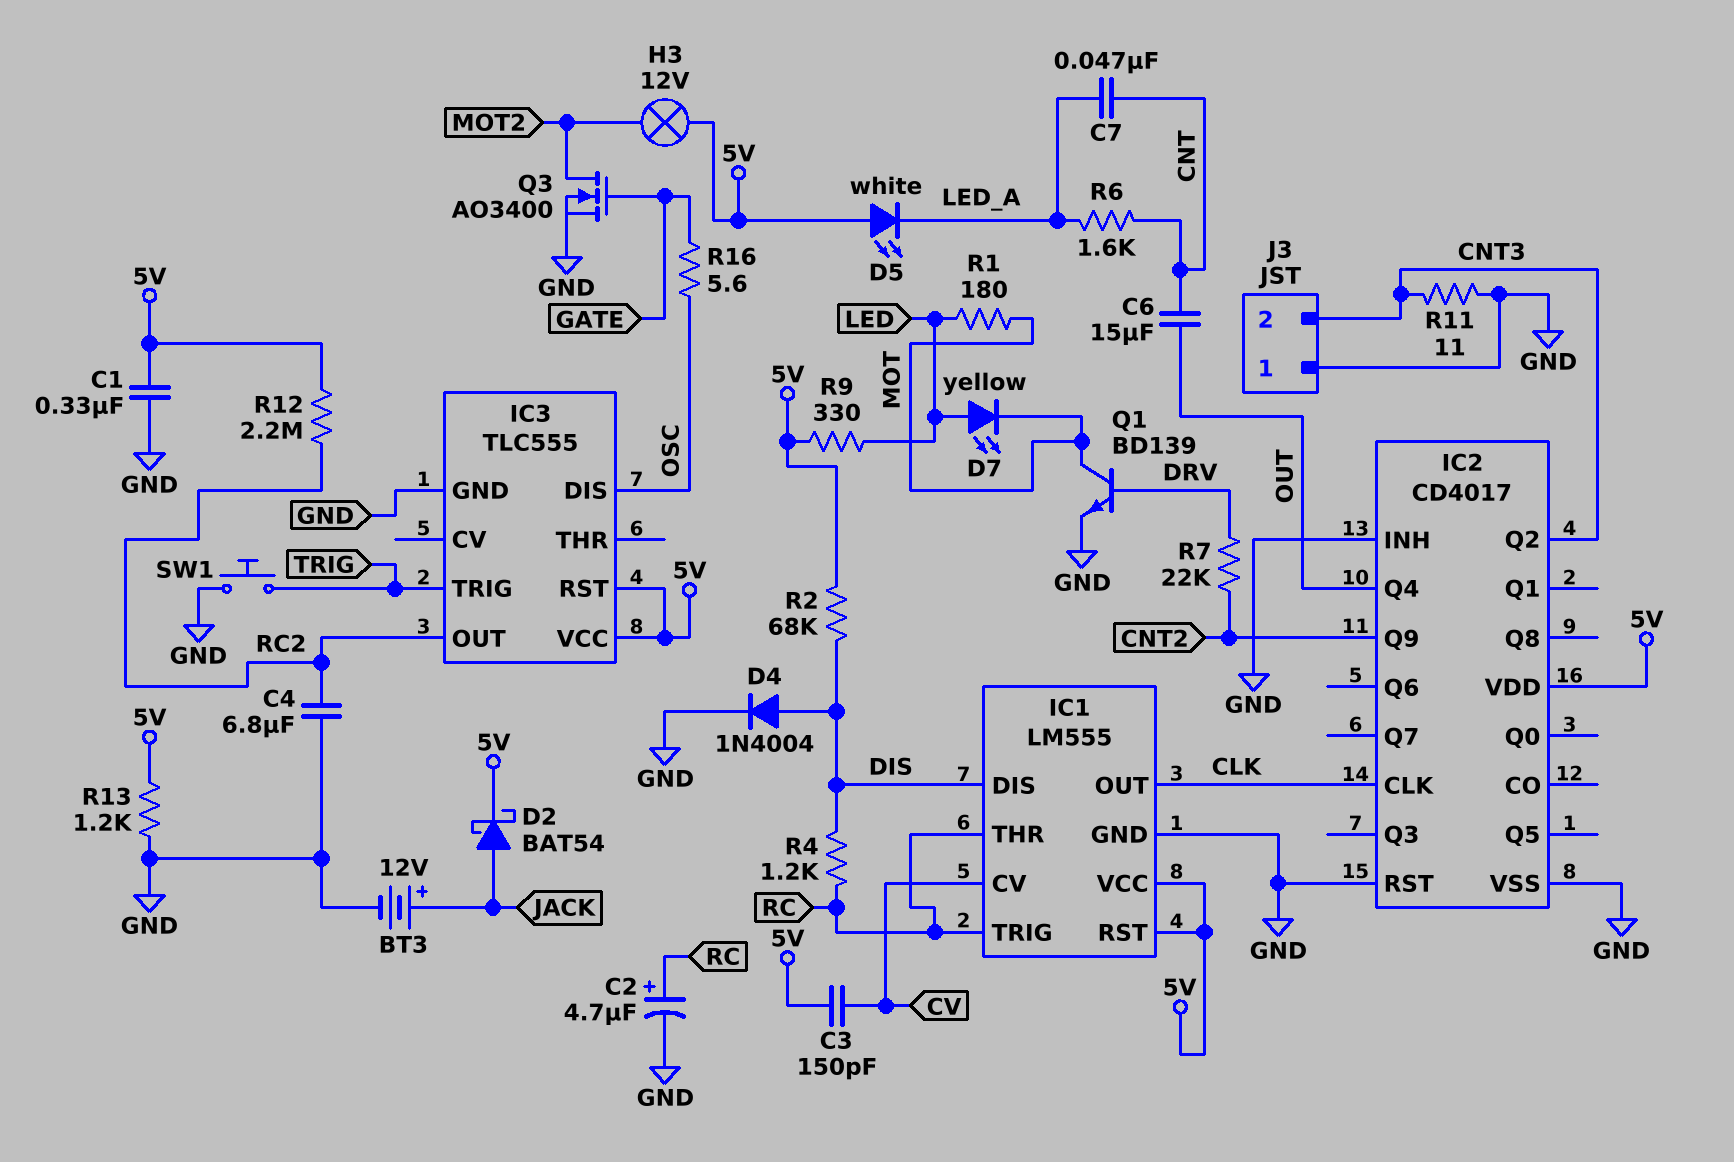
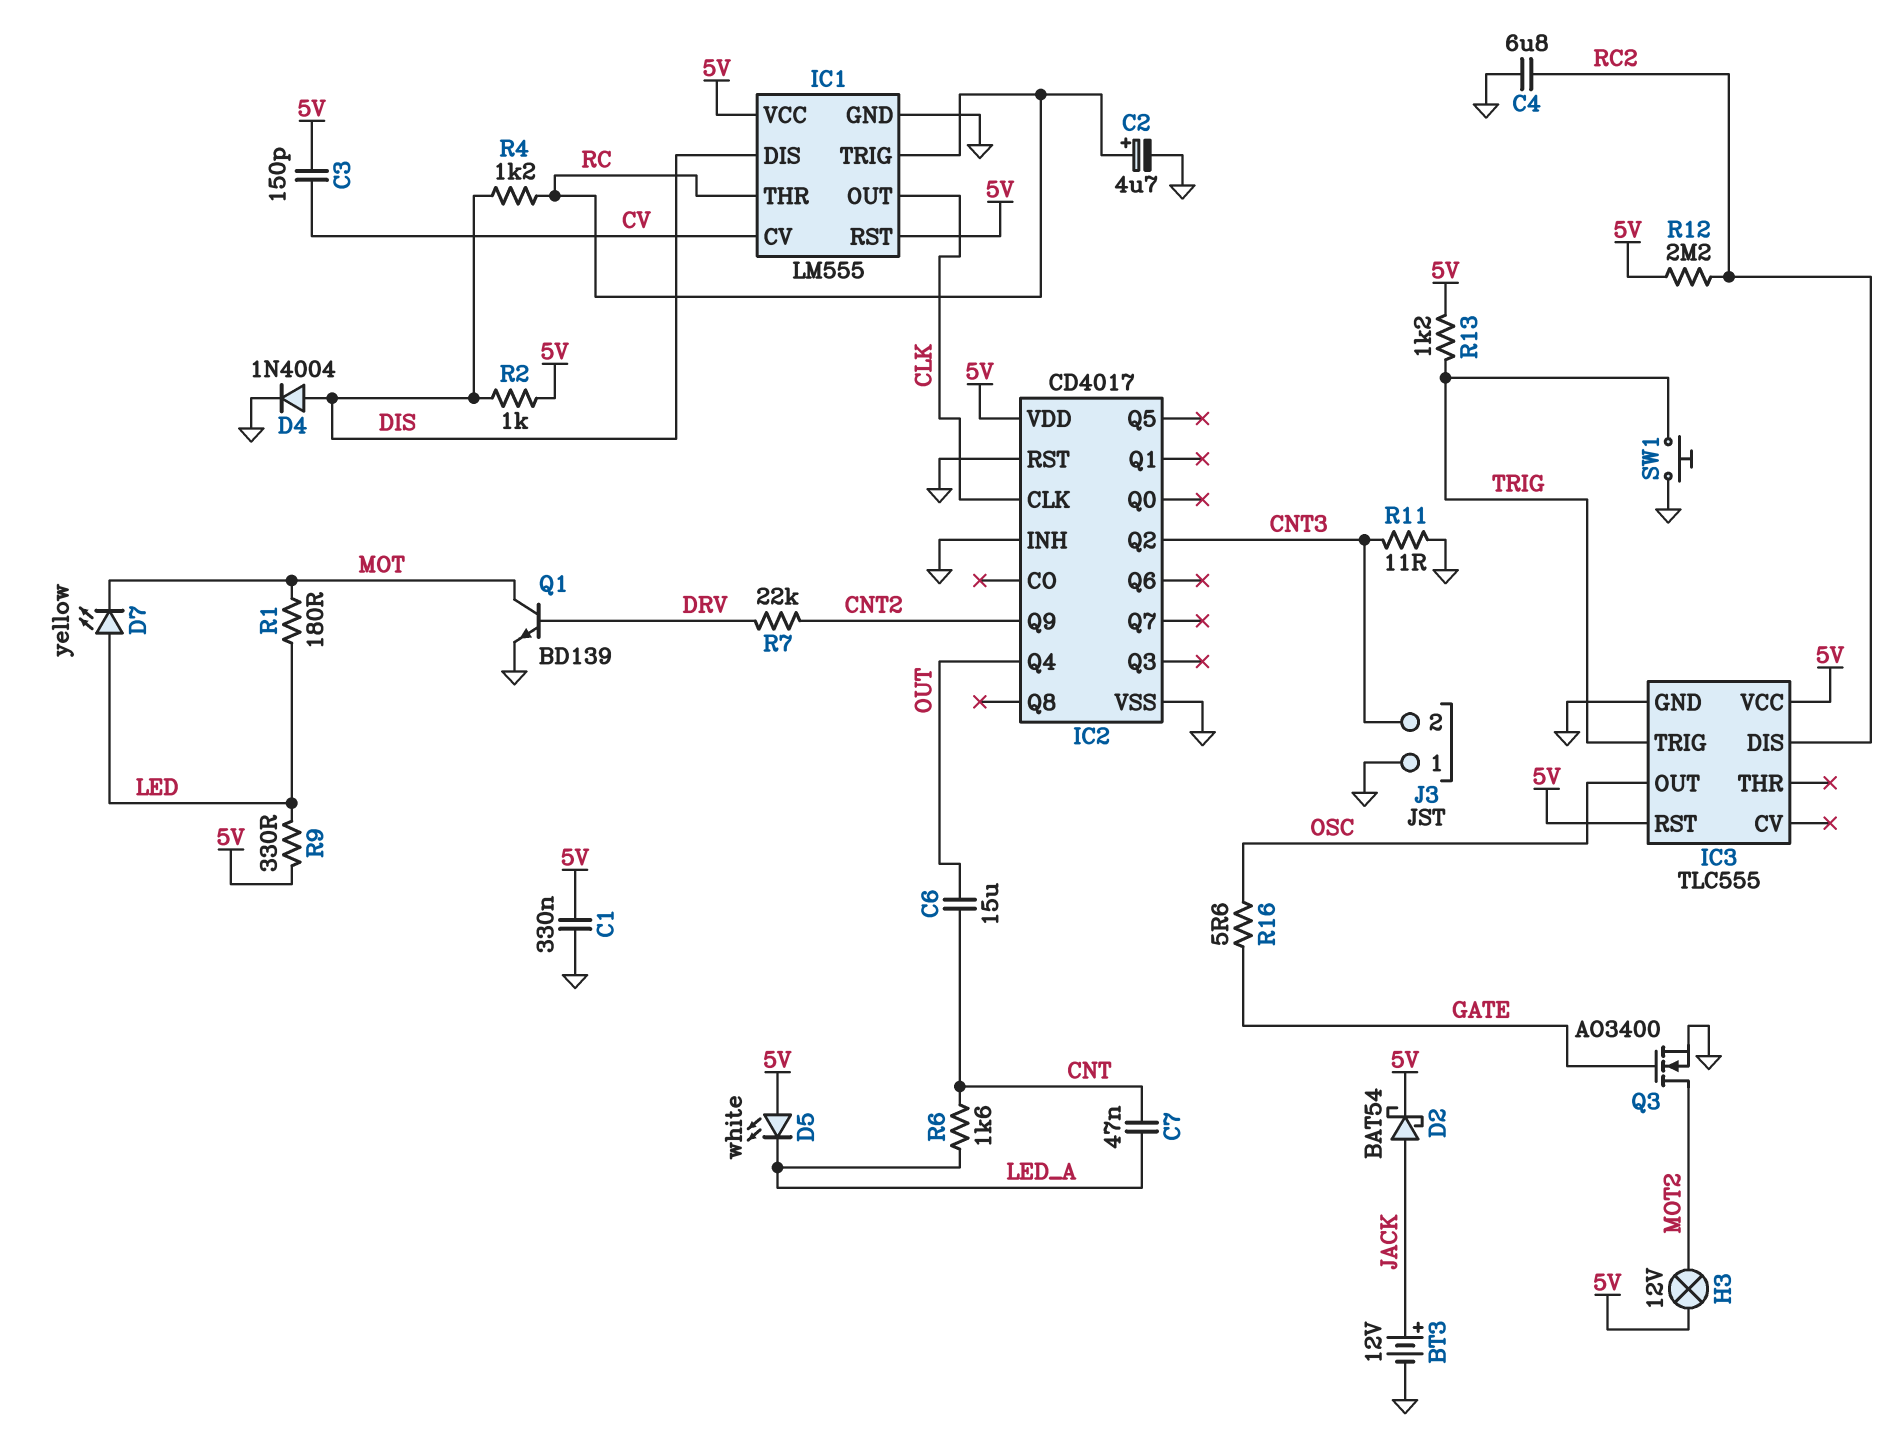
IC3 pin DIS: OSC -> RC2
IC3 pin OUT: RC2 -> OSC
R2: 68k (5V, DIS) -> 1k (5V, DIS)
R13: 1.2k (5V, GND) -> 1.2k (5V, TRIG)

